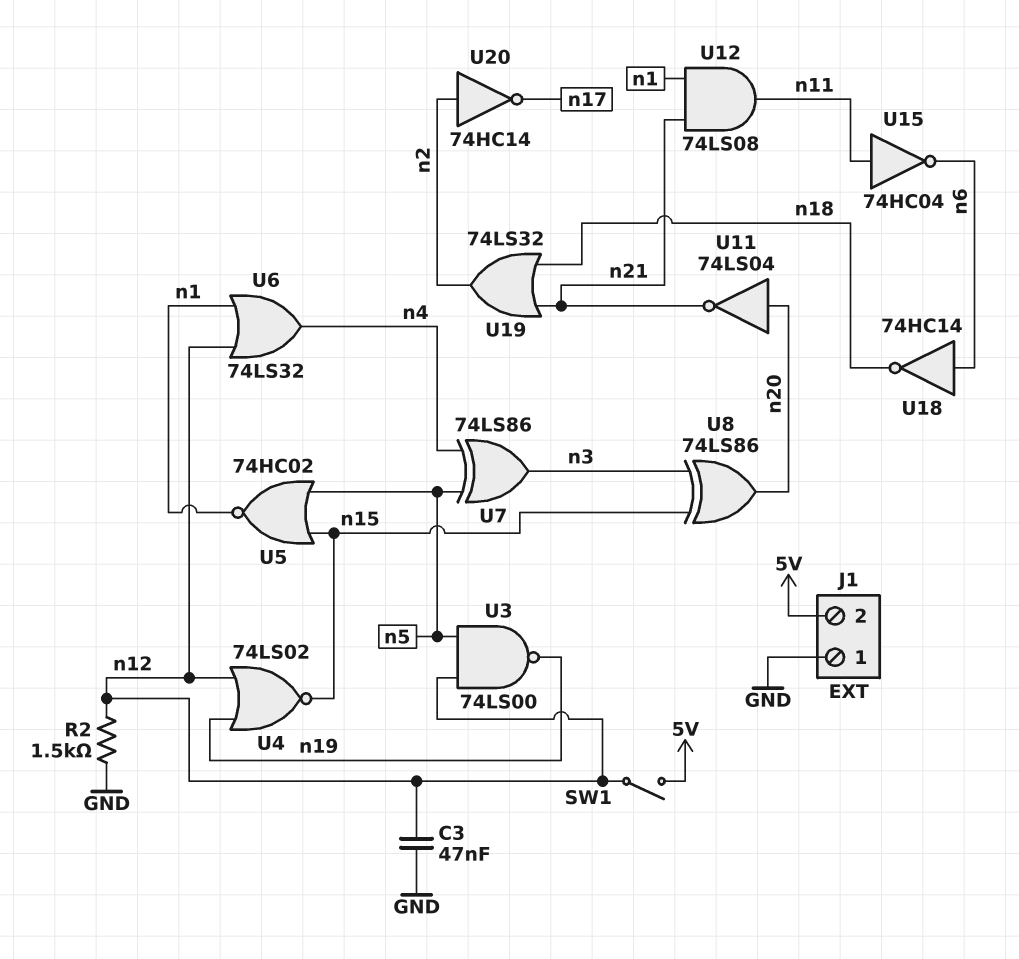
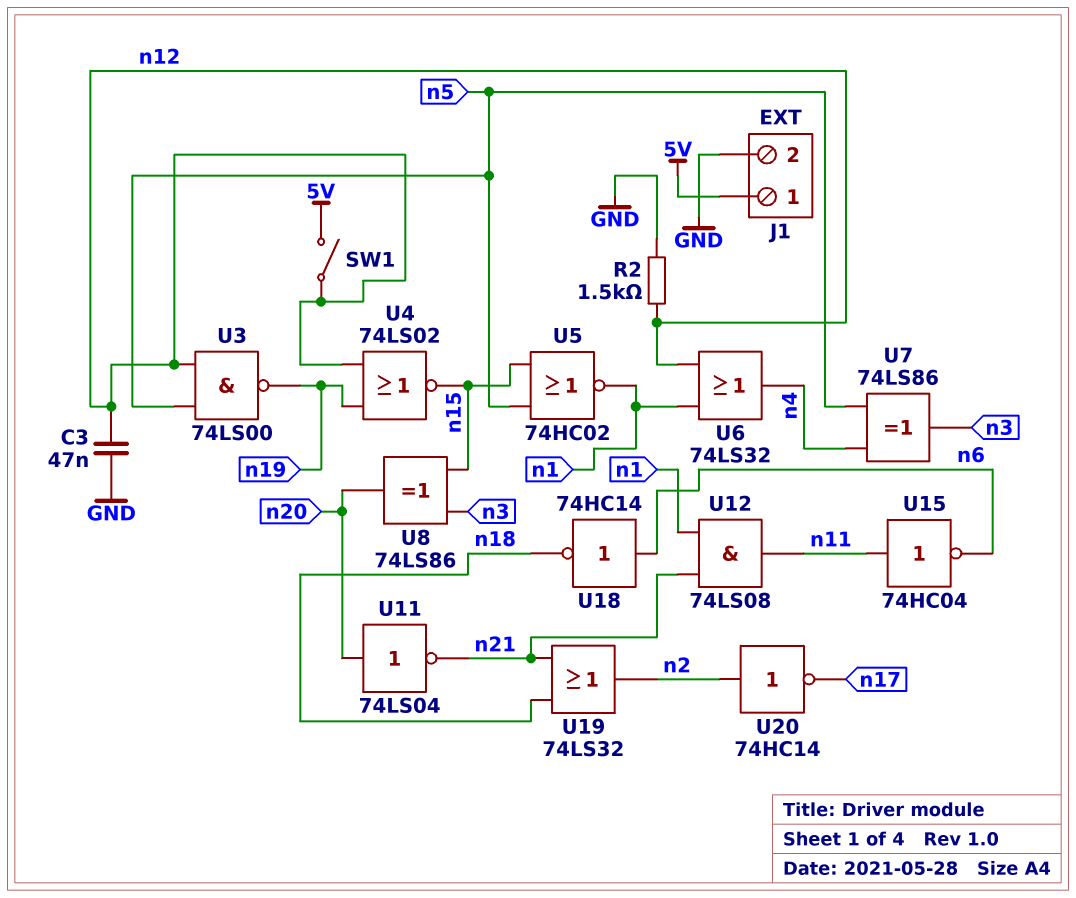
J1 pin 1: GND -> 5V
J1 pin 2: 5V -> GND

